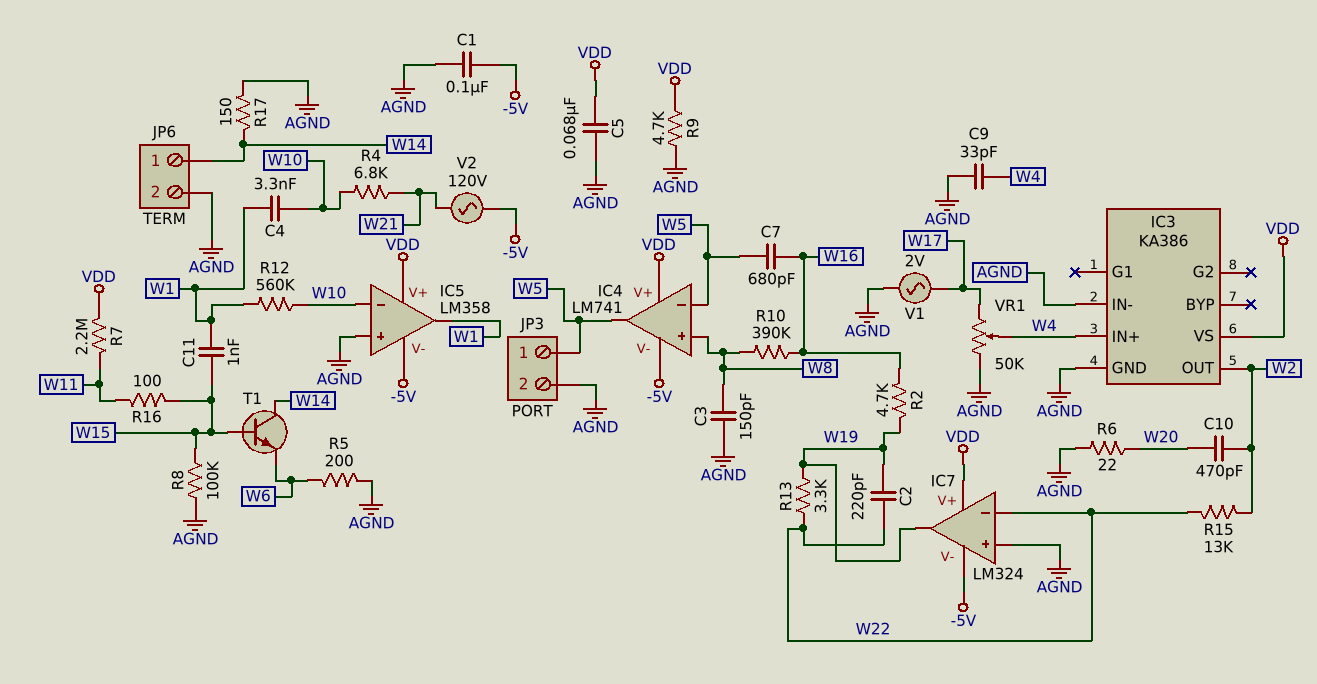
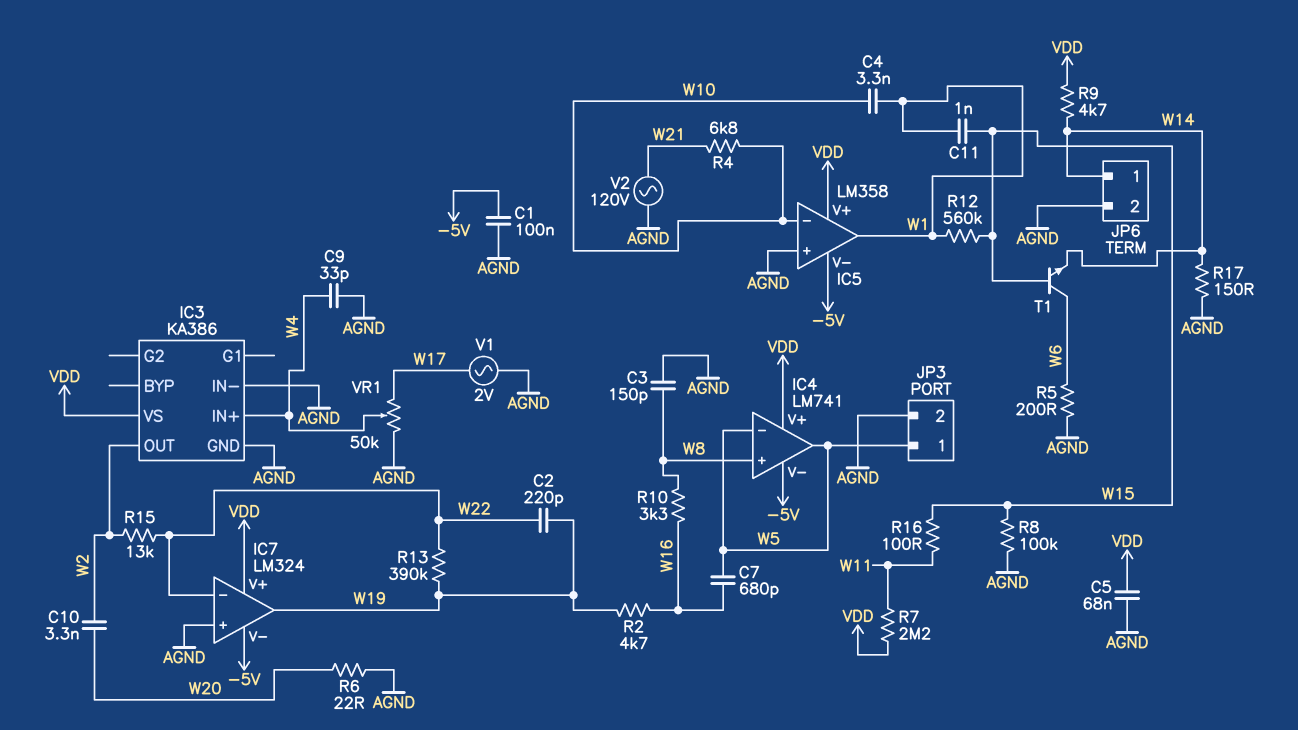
C10: 470pF (W2, W20) -> 3.3nF (W2, W20)
R9: 4.7k (AGND, VDD) -> 4.7k (VDD, W14)
R10: 390k (W8, W16) -> 3.3k (W8, W16)
R12: 560k (W1, W10) -> 560k (W1, W15)
R13: 3.3k (W19, W22) -> 390k (W19, W22)
T1: NPN (B W15, C W14, E W6) -> NPN (B W15, C W6, E W14)
V2: AC 120V (-5V, W21) -> AC 120V (AGND, W21)

